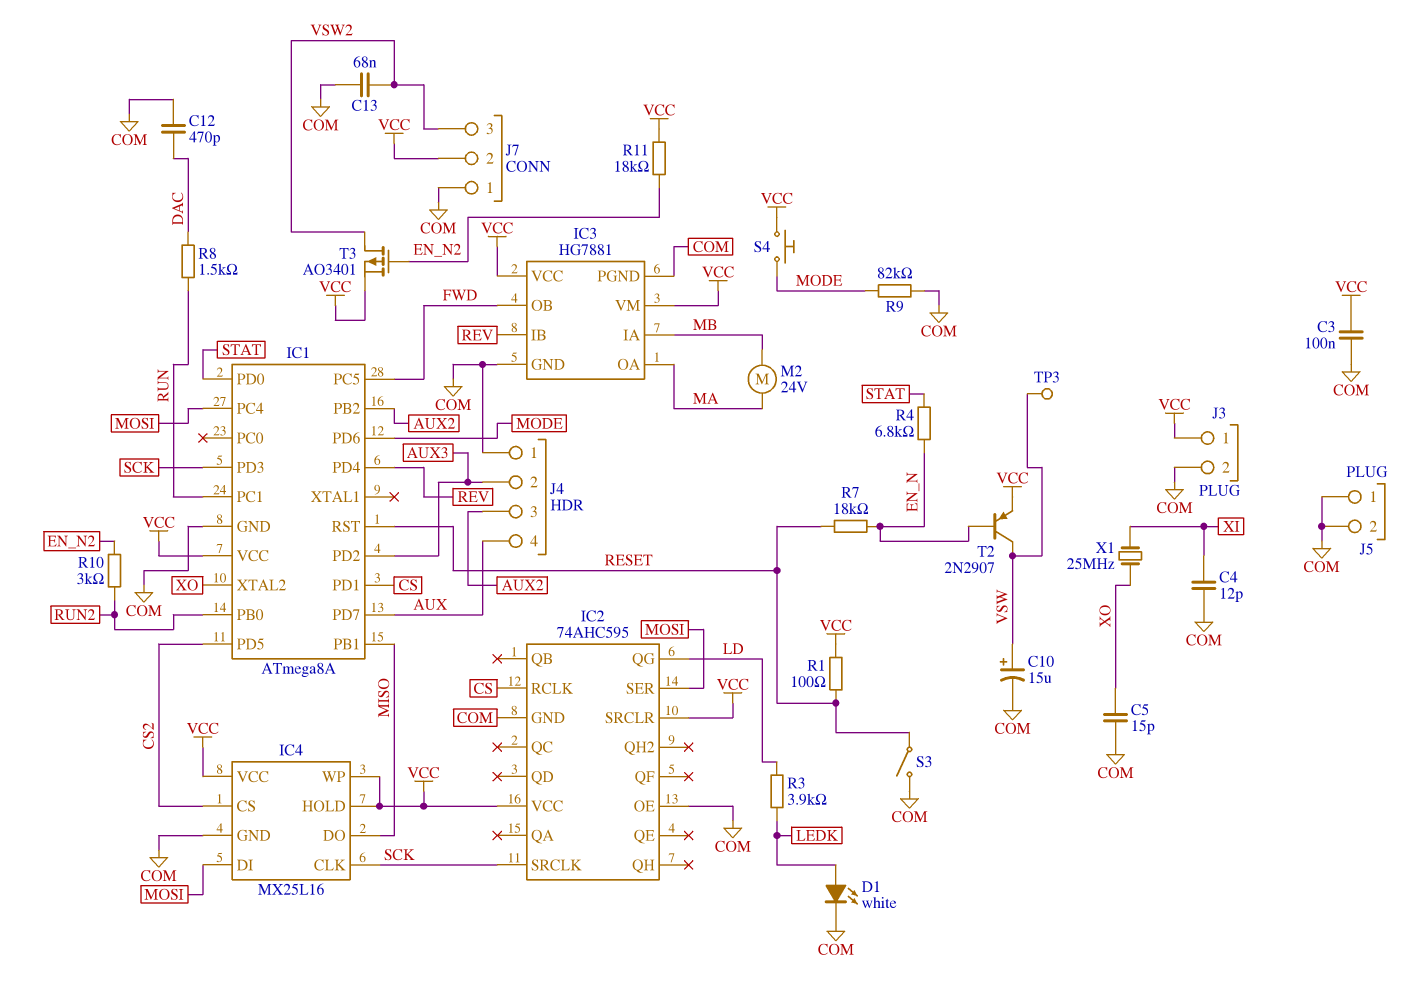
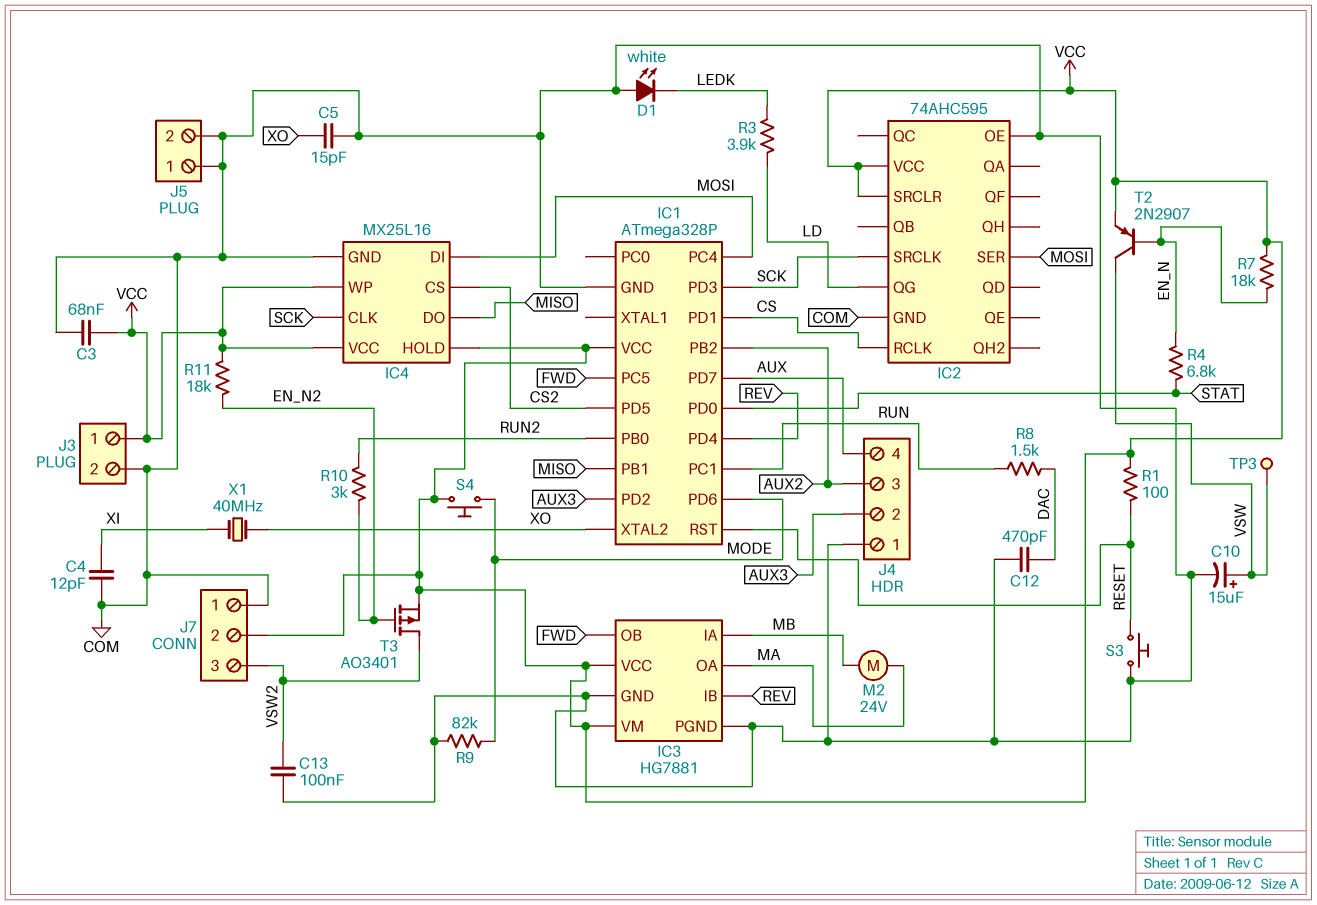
C3: 100nF (COM, VCC) -> 68nF (COM, VCC)
C13: 68nF (COM, VSW2) -> 100nF (COM, VSW2)
D1: LED white (A LEDK, K COM) -> LED white (A COM, K LEDK)
IC1: ATmega8A -> ATmega328P
R7: 18k (EN_N, RESET) -> 18k (EN_N, VCC)
S3: switch (COM, RESET) -> button (COM, RESET)
X1: 25MHz (XI, XO) -> 40MHz (XI, XO)

